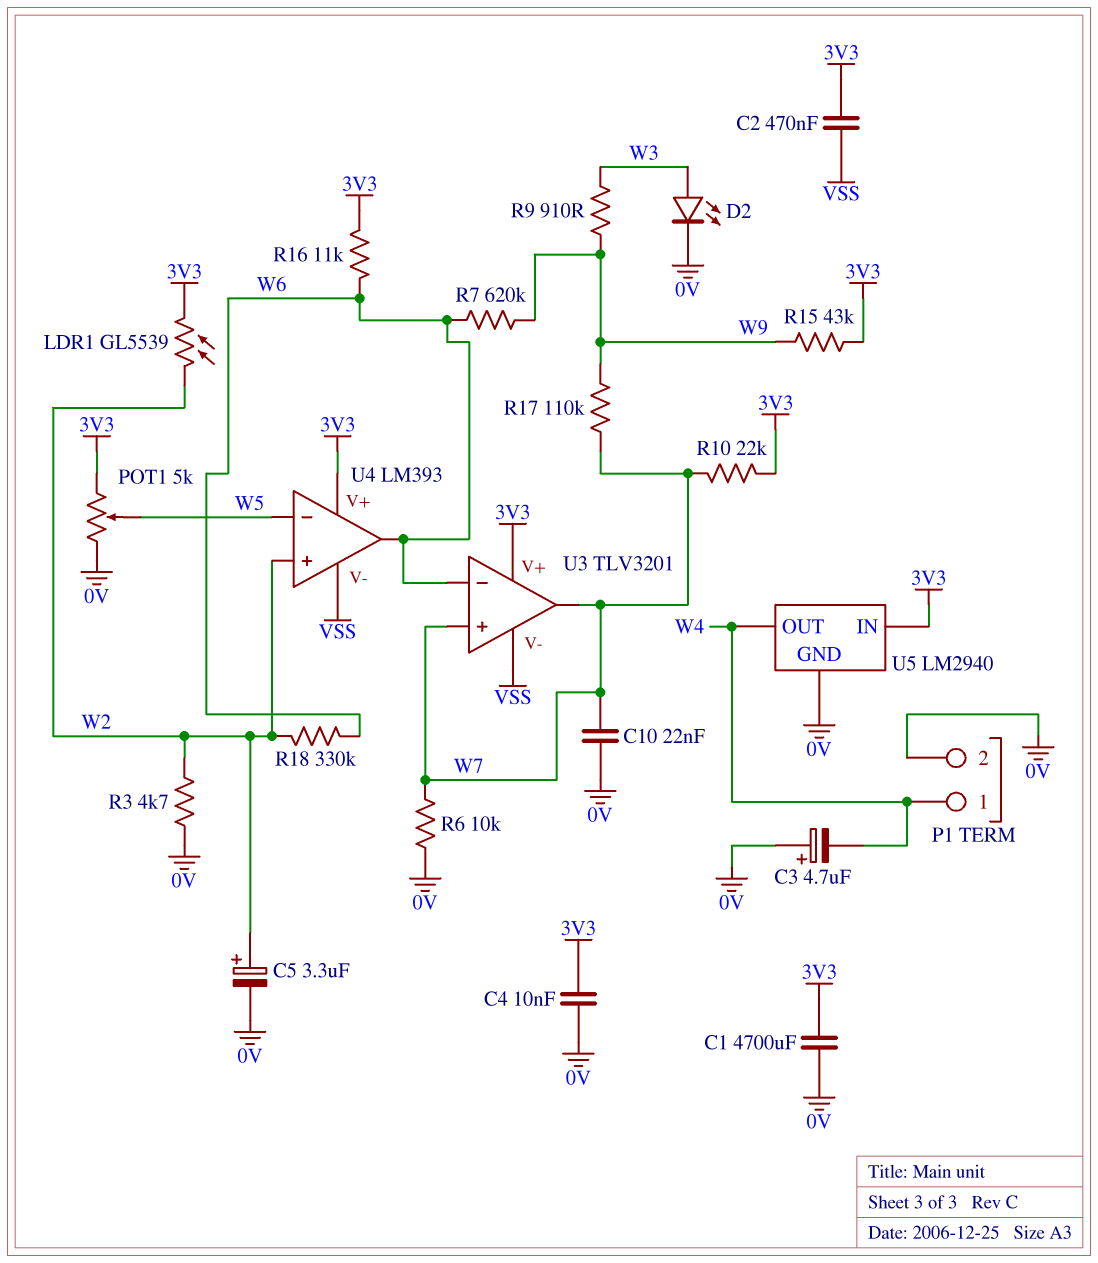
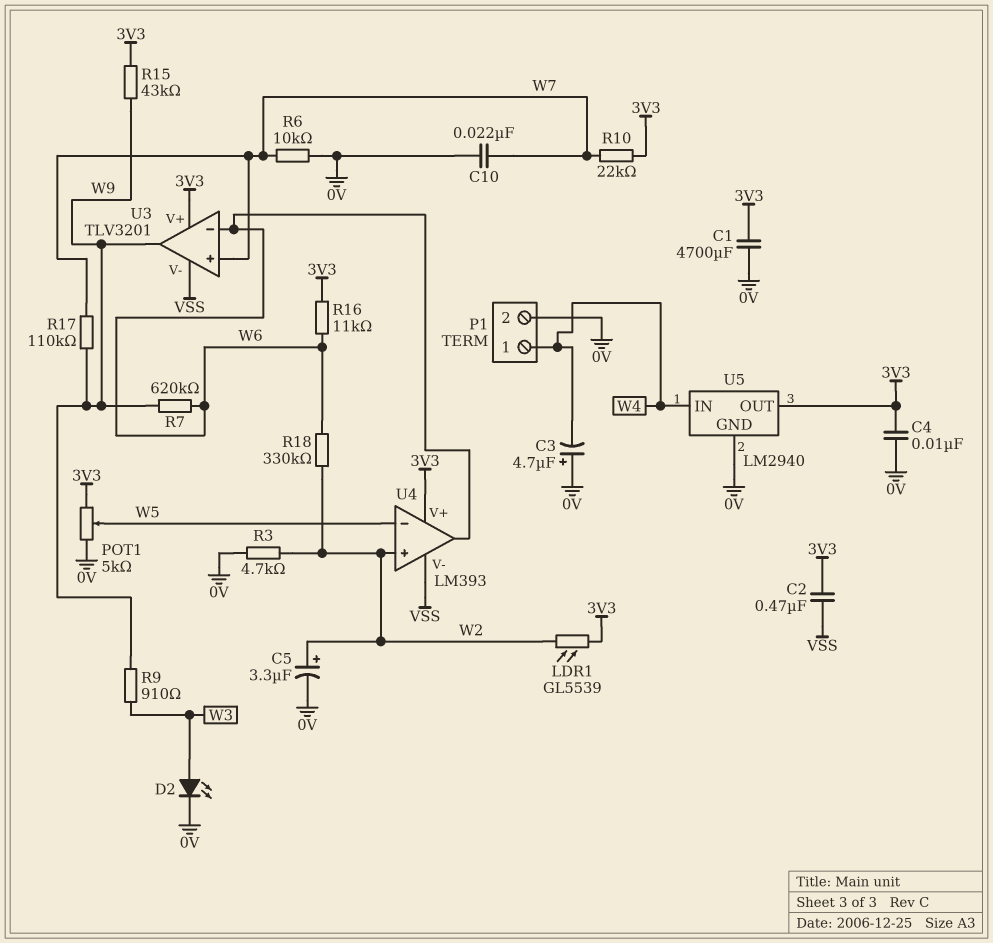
U3 pin out: W7 -> W9
U5 pin IN: 3V3 -> W4
U5 pin OUT: W4 -> 3V3

